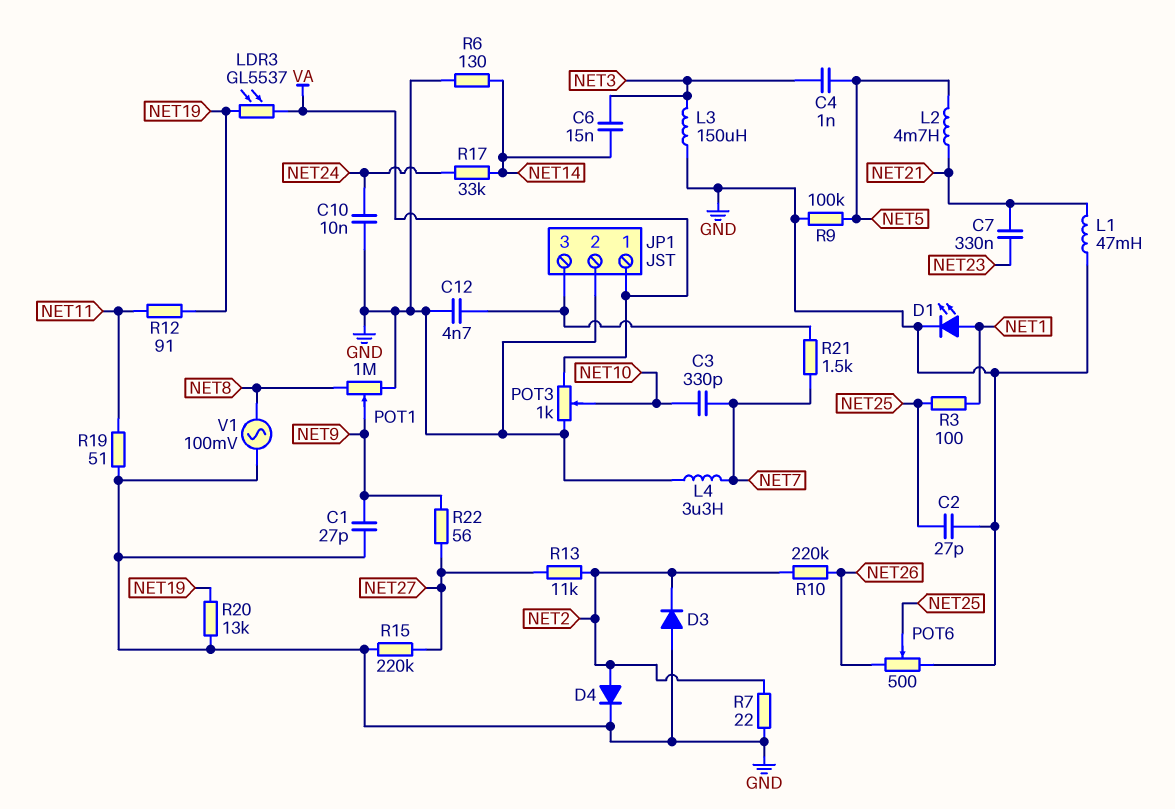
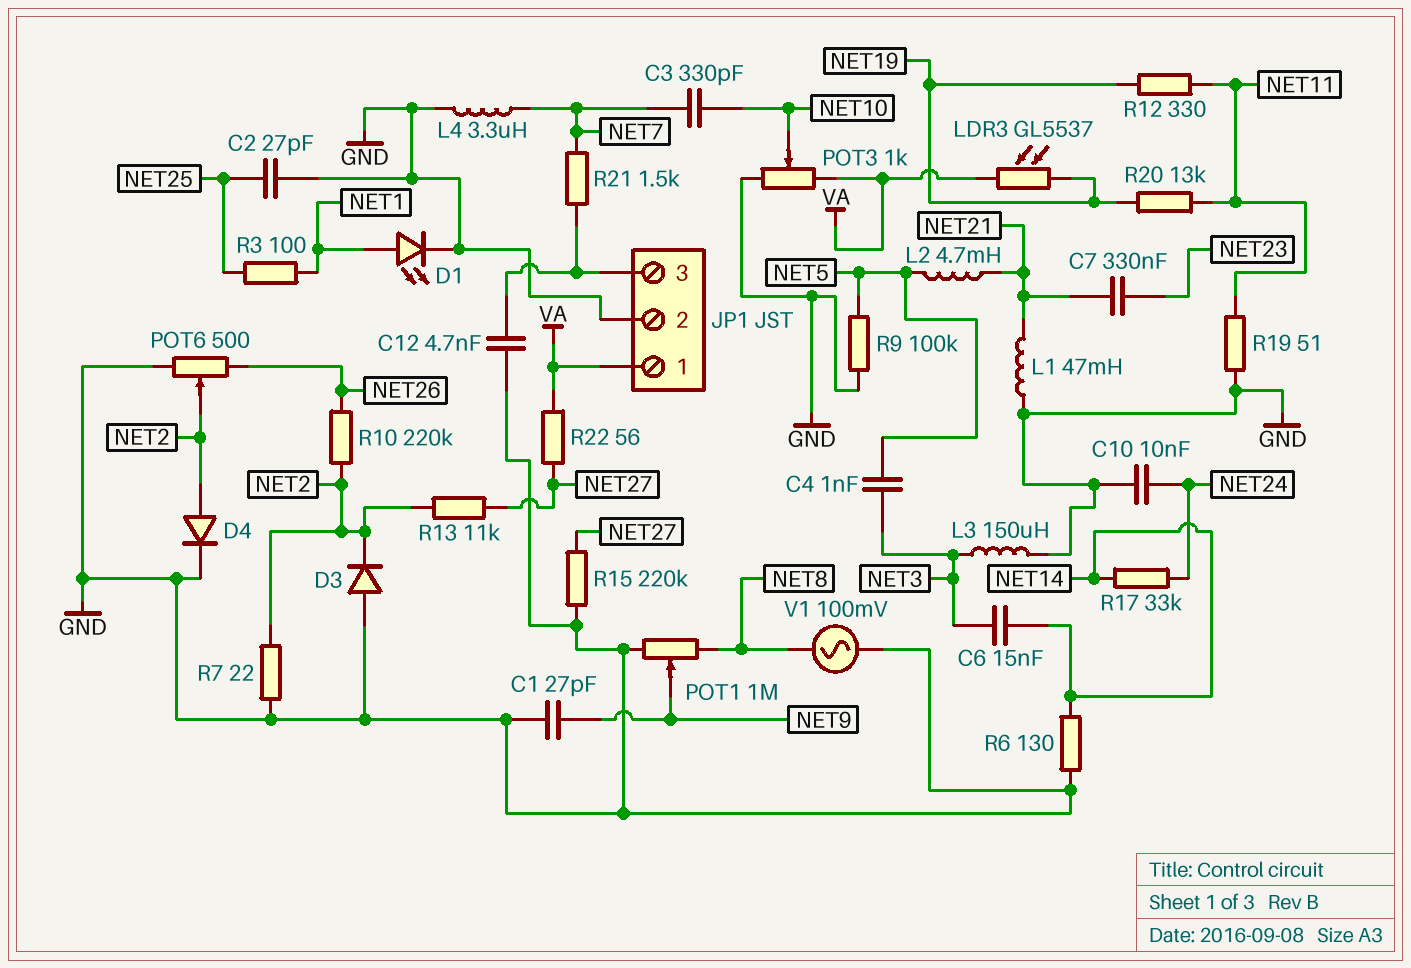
POT6: 500 (GND, NET26, wiper NET25) -> 500 (GND, NET26, wiper NET2)
R12: 91 (NET11, NET19) -> 330 (NET11, NET19)
R20: 13k (GND, NET19) -> 13k (NET11, NET19)
R22: 56 (NET9, NET27) -> 56 (NET27, VA)

